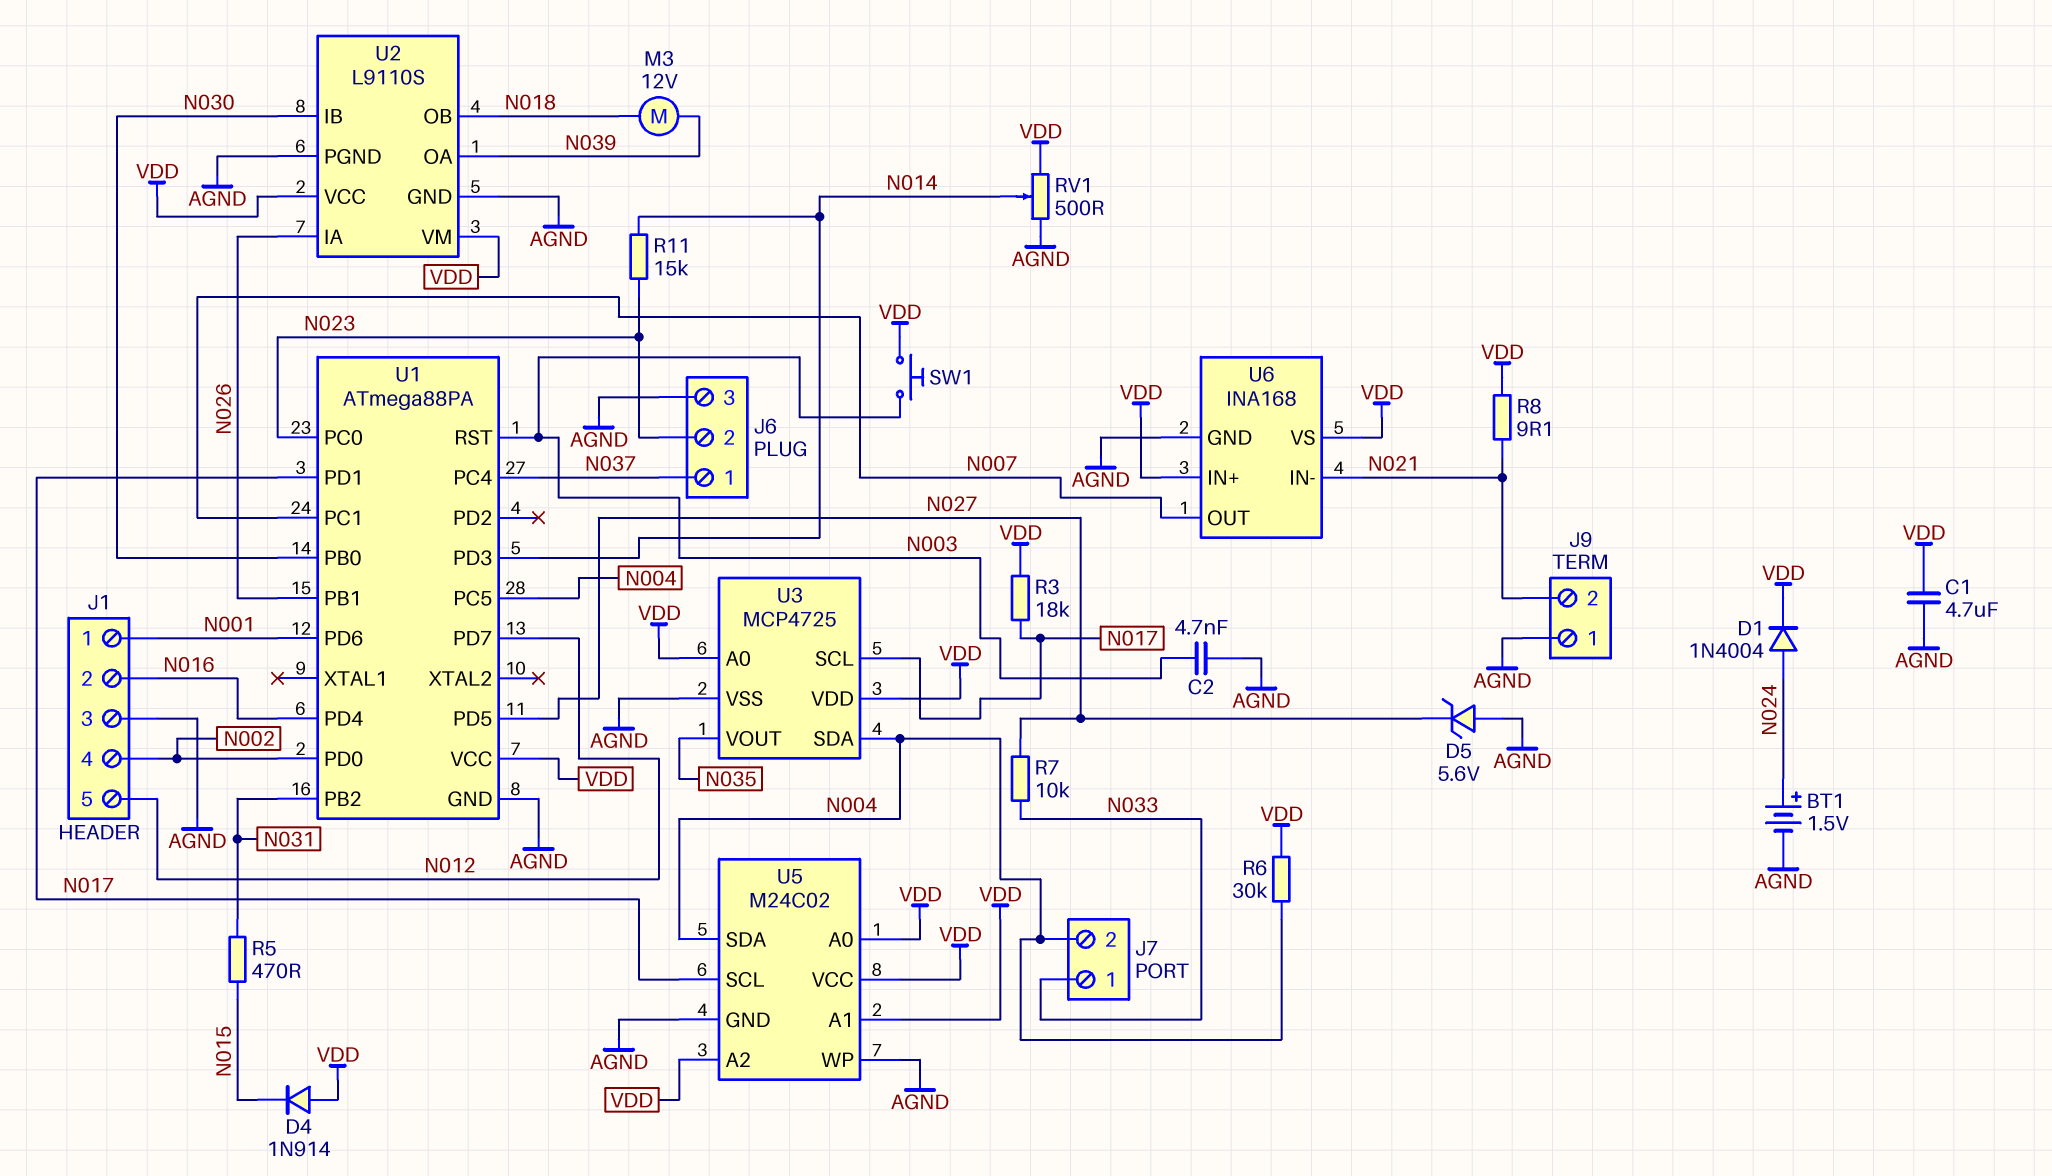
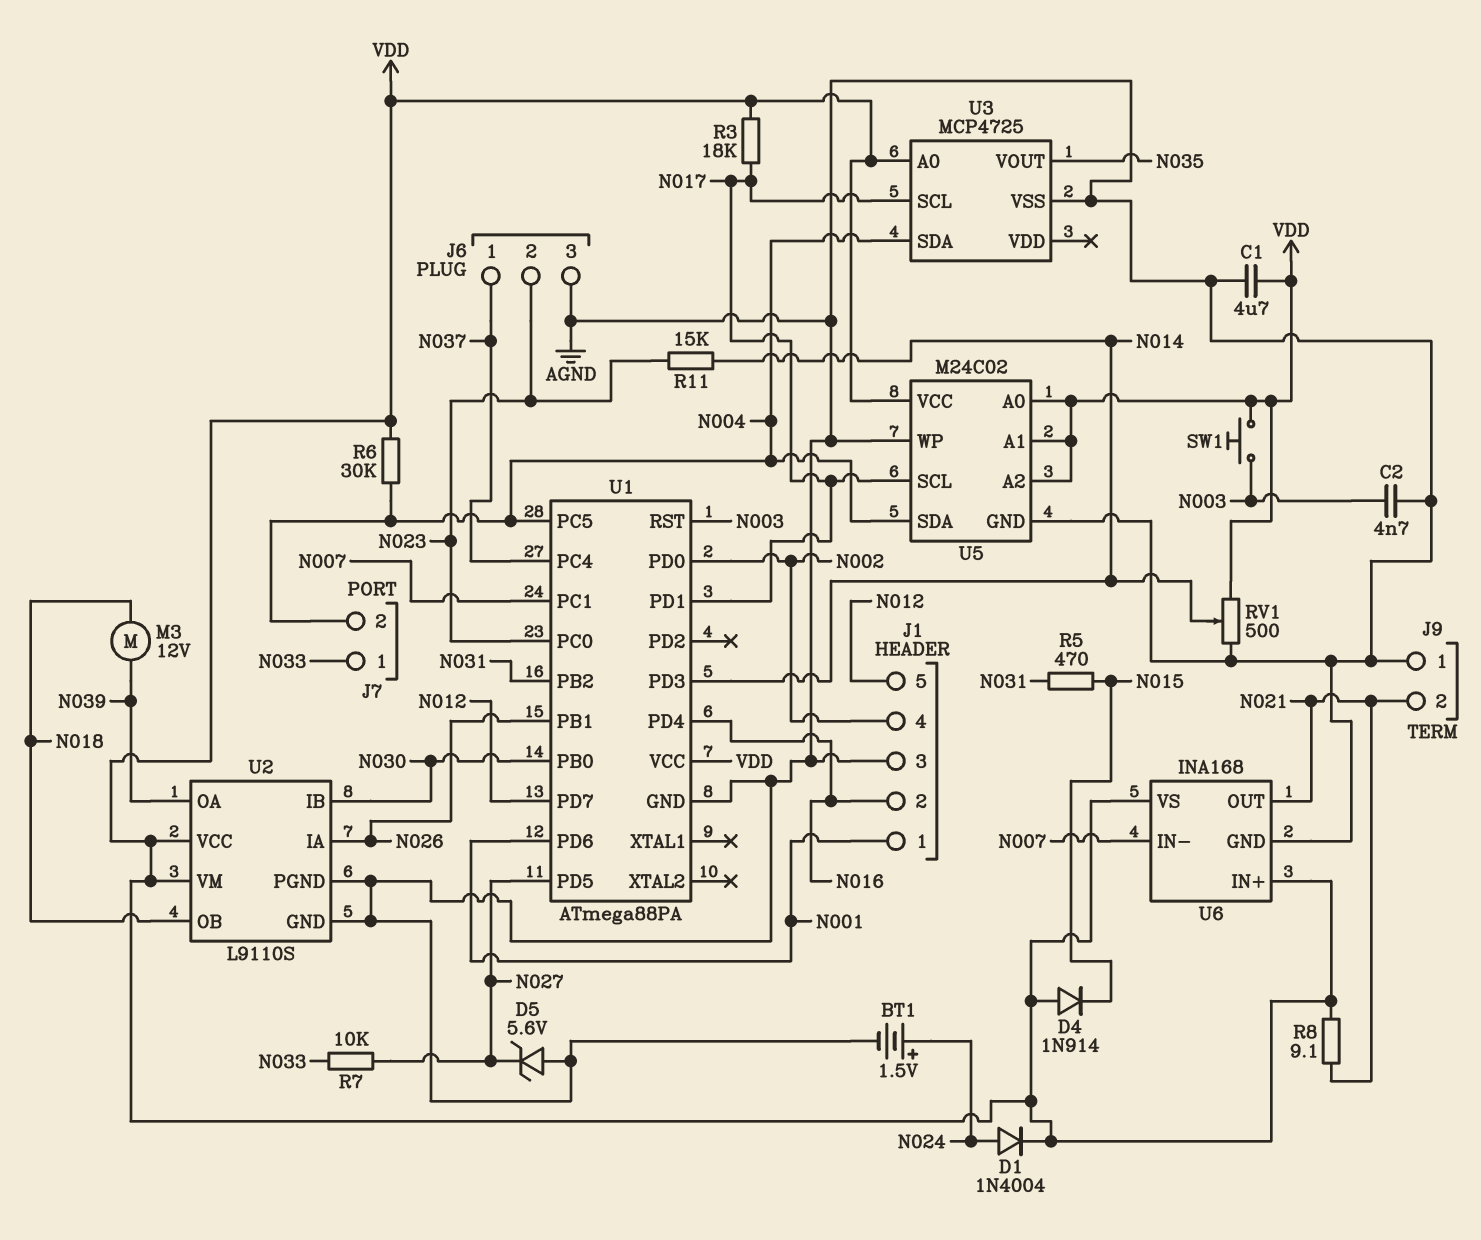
U3 pin VDD: VDD -> none
U6 pin IN-: N021 -> N007
U6 pin OUT: N007 -> N021

